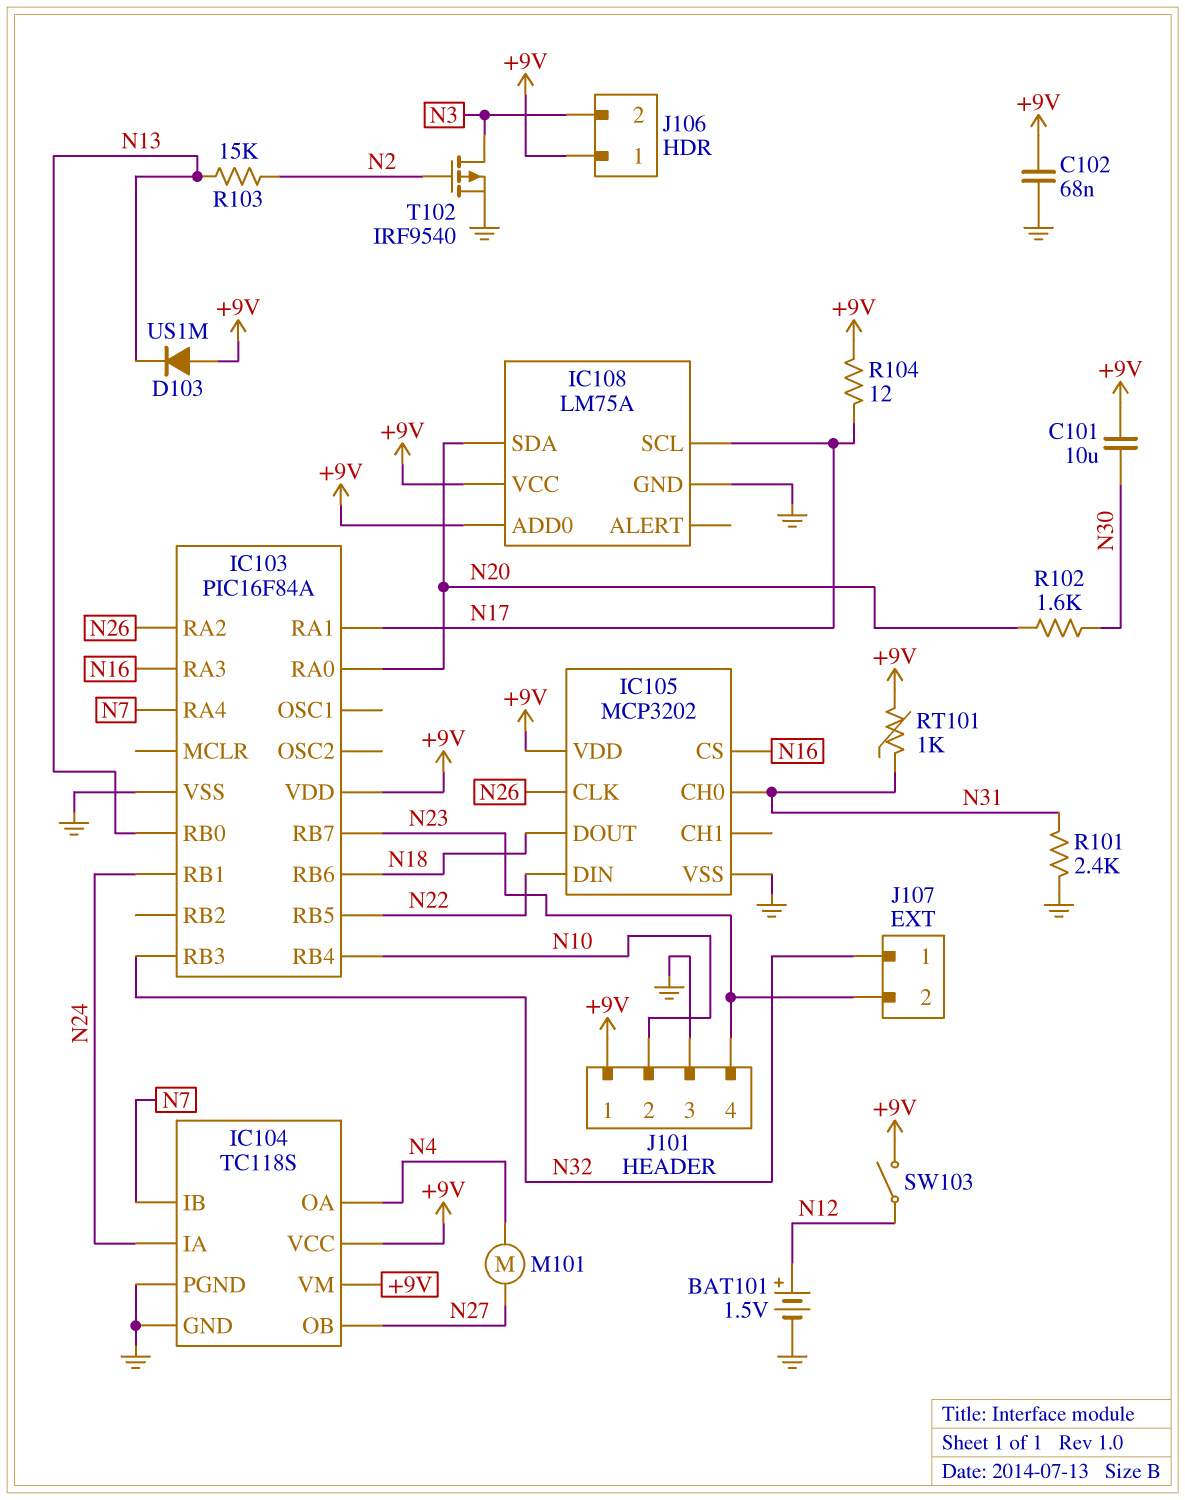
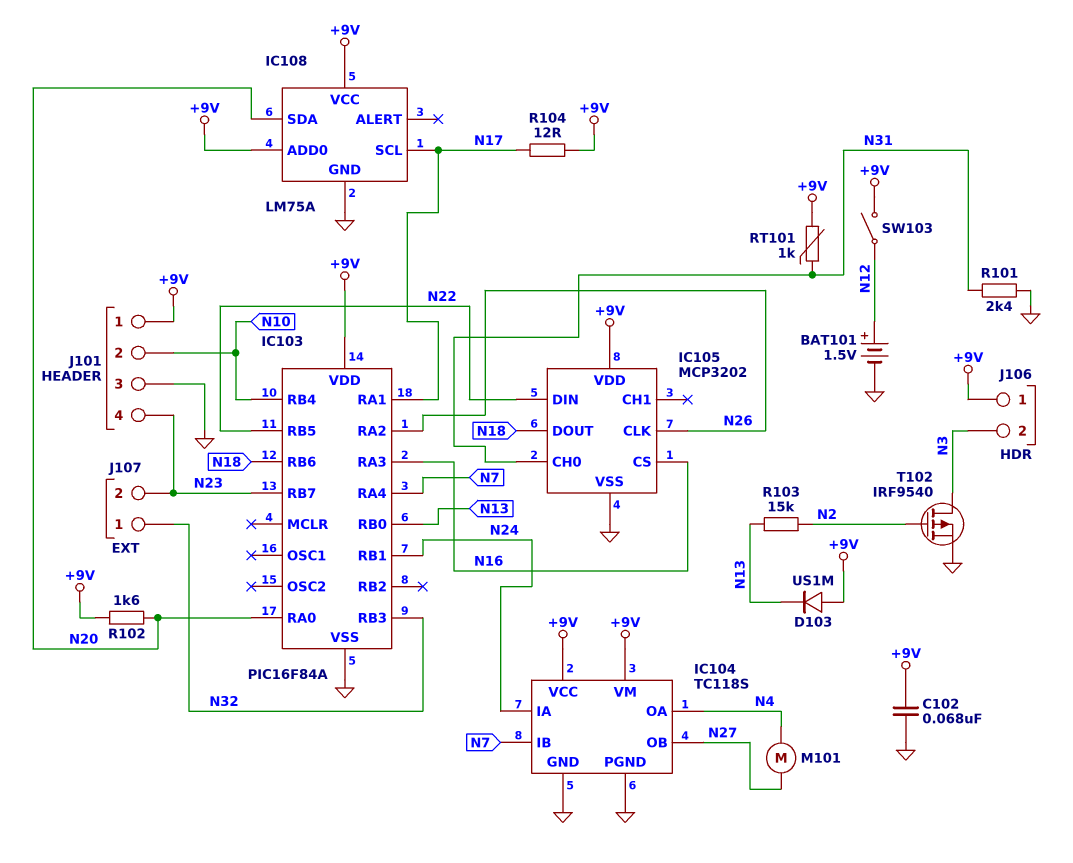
C101: 10uF (+9V, N30) -> none
R102: 1.6k (N20, N30) -> 1.6k (+9V, N20)

